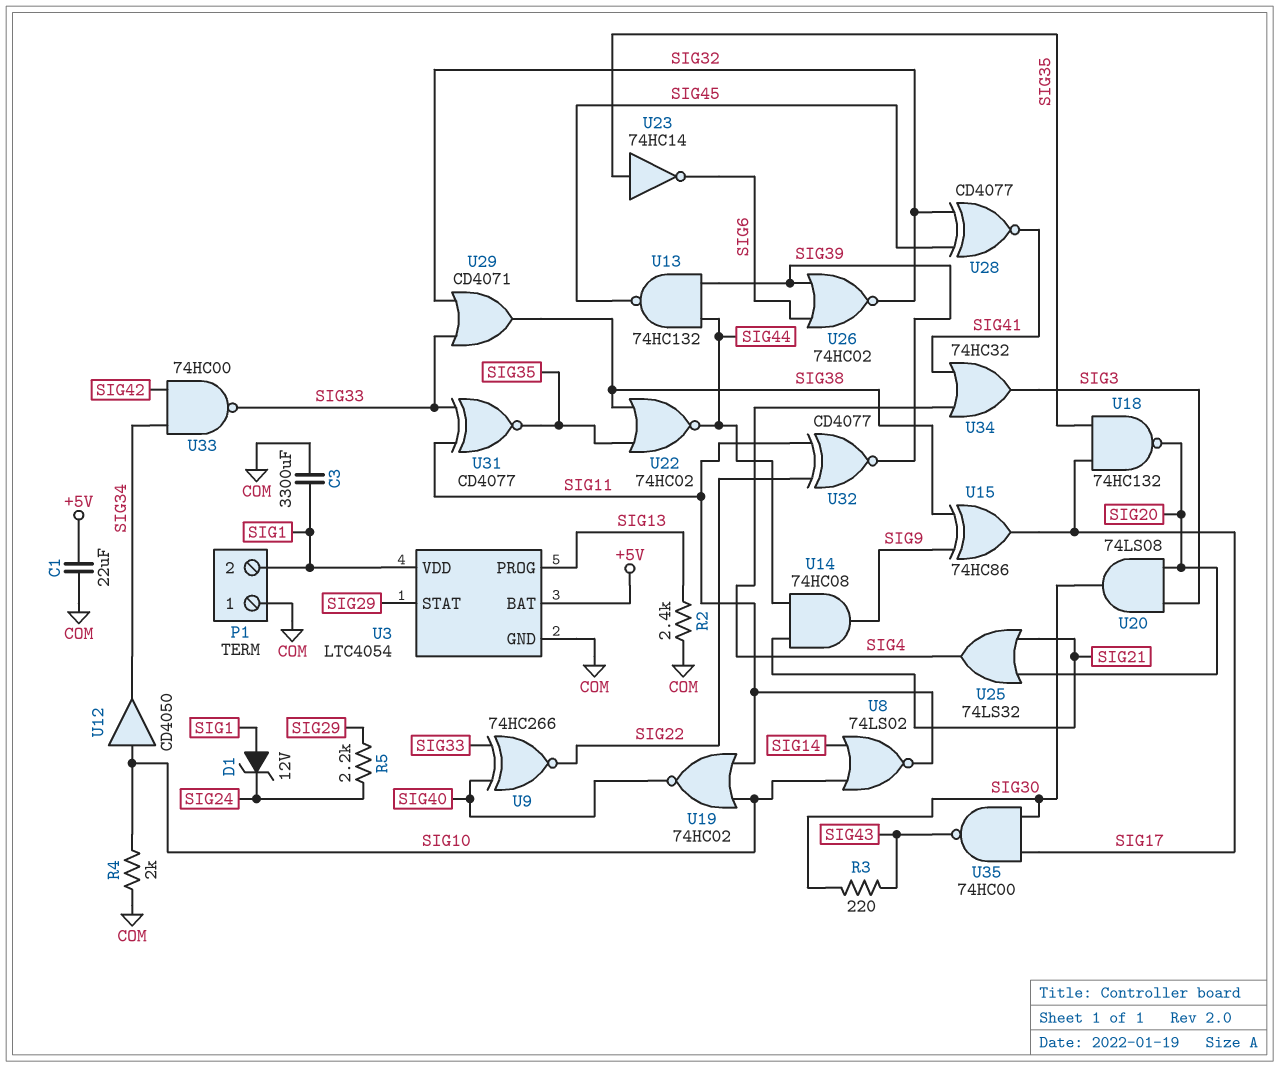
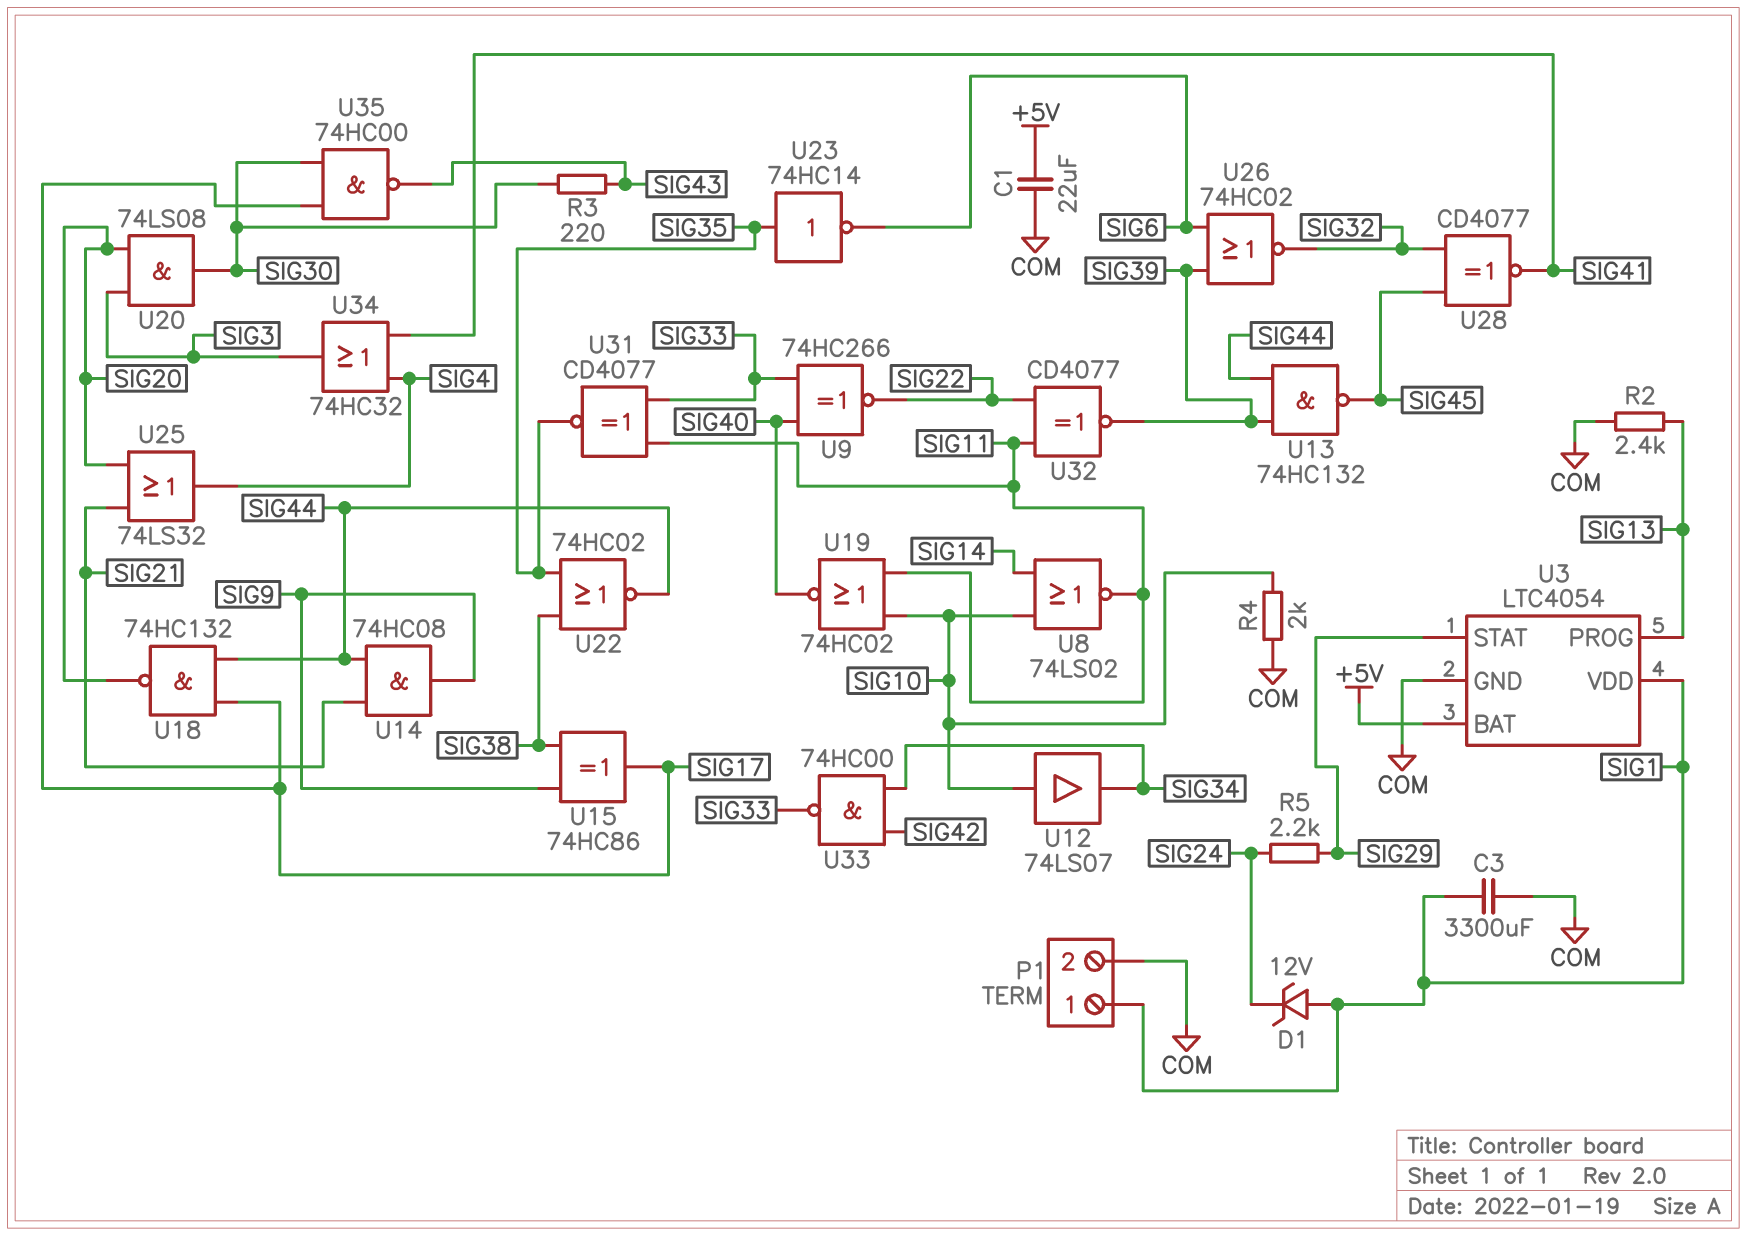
P1 pin 1: COM -> SIG1
P1 pin 2: SIG1 -> COM
U12: buffer CD4050 (in SIG10, out SIG34) -> buffer 74LS07 (in SIG10, out SIG34)
U18: NAND 74HC132 (in SIG17, in SIG35, out SIG20) -> NAND 74HC132 (in SIG17, in SIG44, out SIG20)
U29: OR CD4071 (in SIG32, in SIG33, out SIG38) -> none

